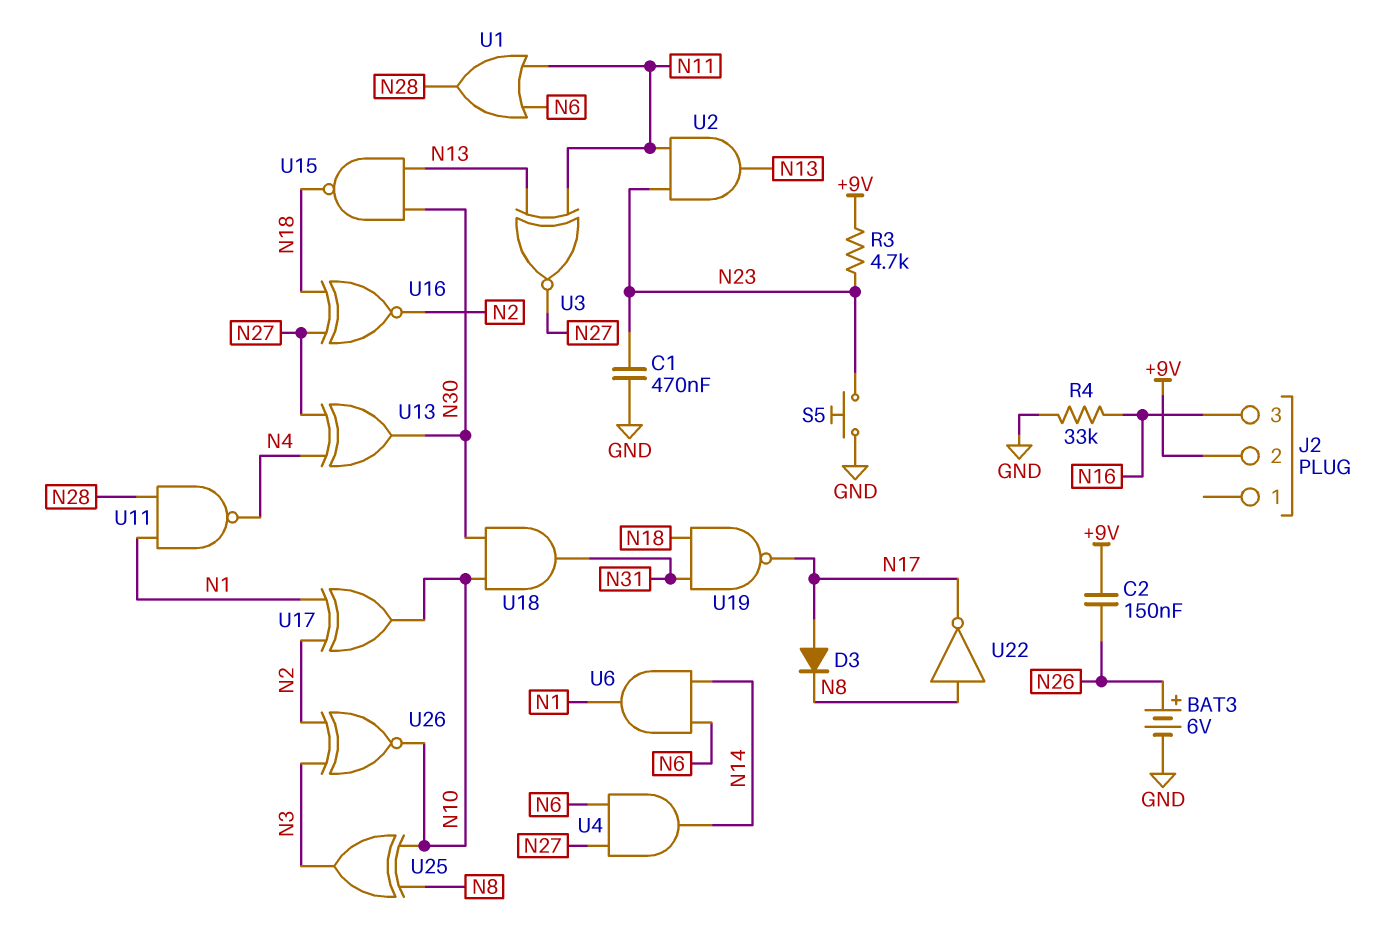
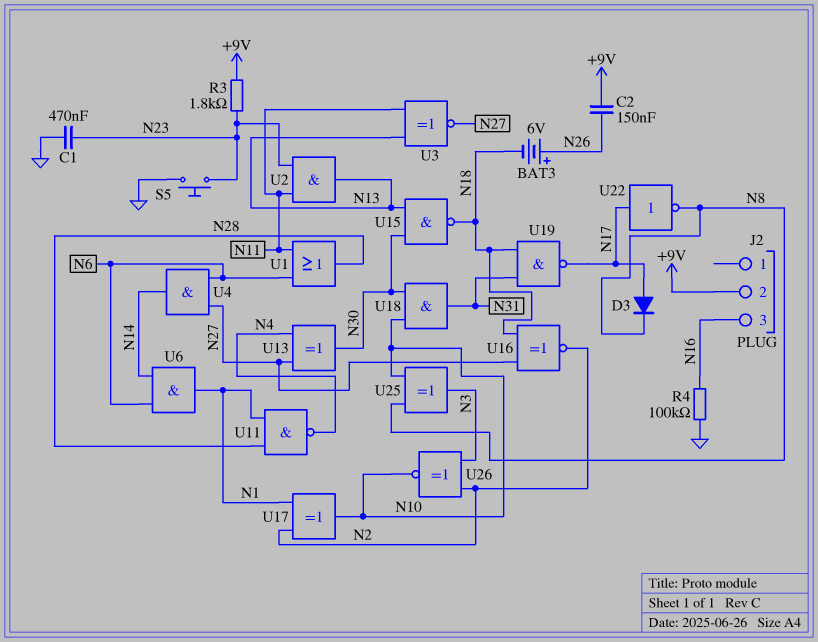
BAT3: 6V (plus N26, minus GND) -> 6V (plus N26, minus N18)
R3: 4.7k (+9V, N23) -> 1.8k (+9V, N23)
R4: 33k (GND, N16) -> 100k (GND, N16)
U22: NOT (in N8, out N17) -> NOT (in N17, out N8)

